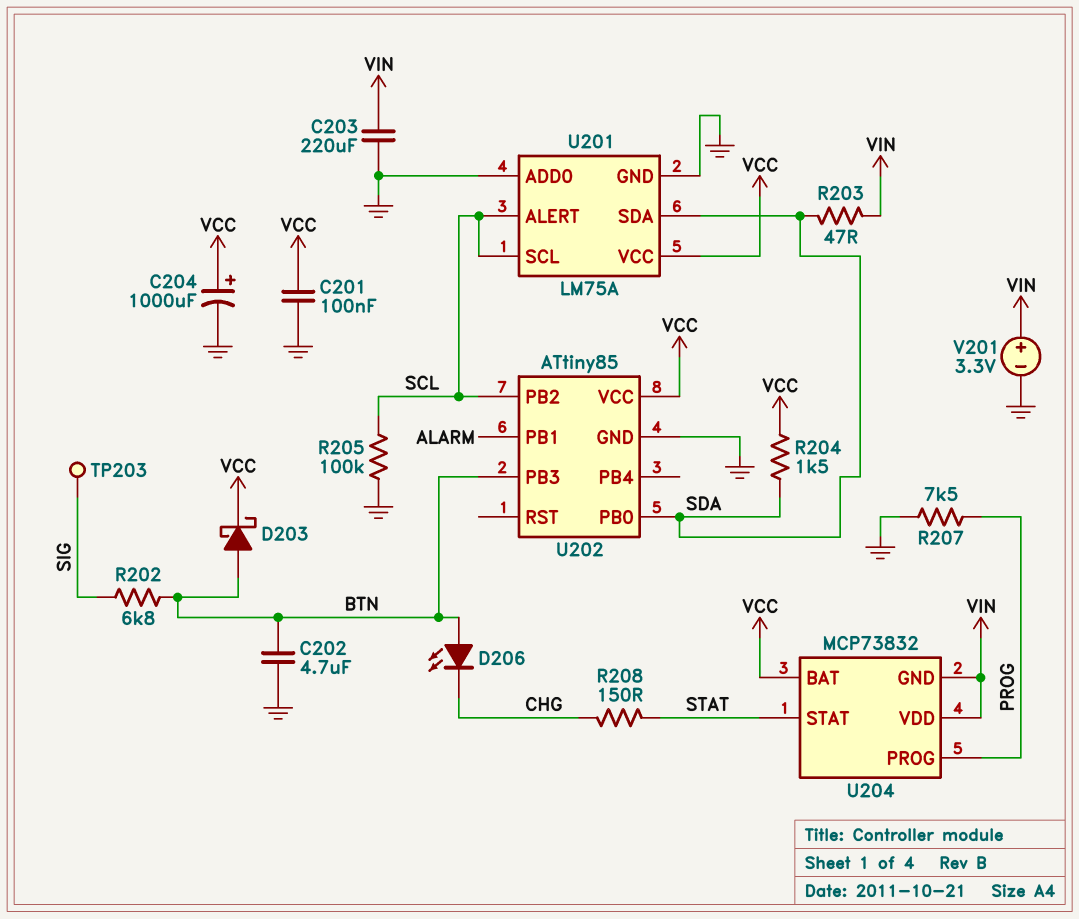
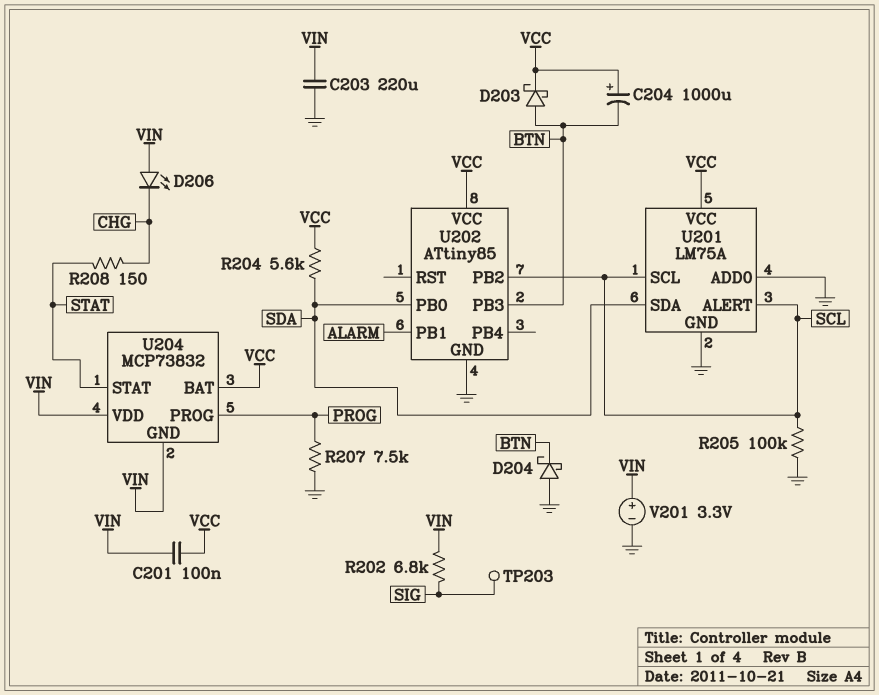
C201: 100nF (GND, VCC) -> 100nF (VCC, VIN)
C202: 4.7uF (BTN, GND) -> none
C204: 1000uF (plus VCC, minus GND) -> 1000uF (plus VCC, minus BTN)
D204: none -> schottky (A GND, K BTN)
D206: LED (A BTN, K CHG) -> LED (A VIN, K CHG)
R202: 6.8k (BTN, SIG) -> 6.8k (SIG, VIN)
R203: 47 (SDA, VIN) -> none
R204: 1.5k (SDA, VCC) -> 5.6k (SDA, VCC)

